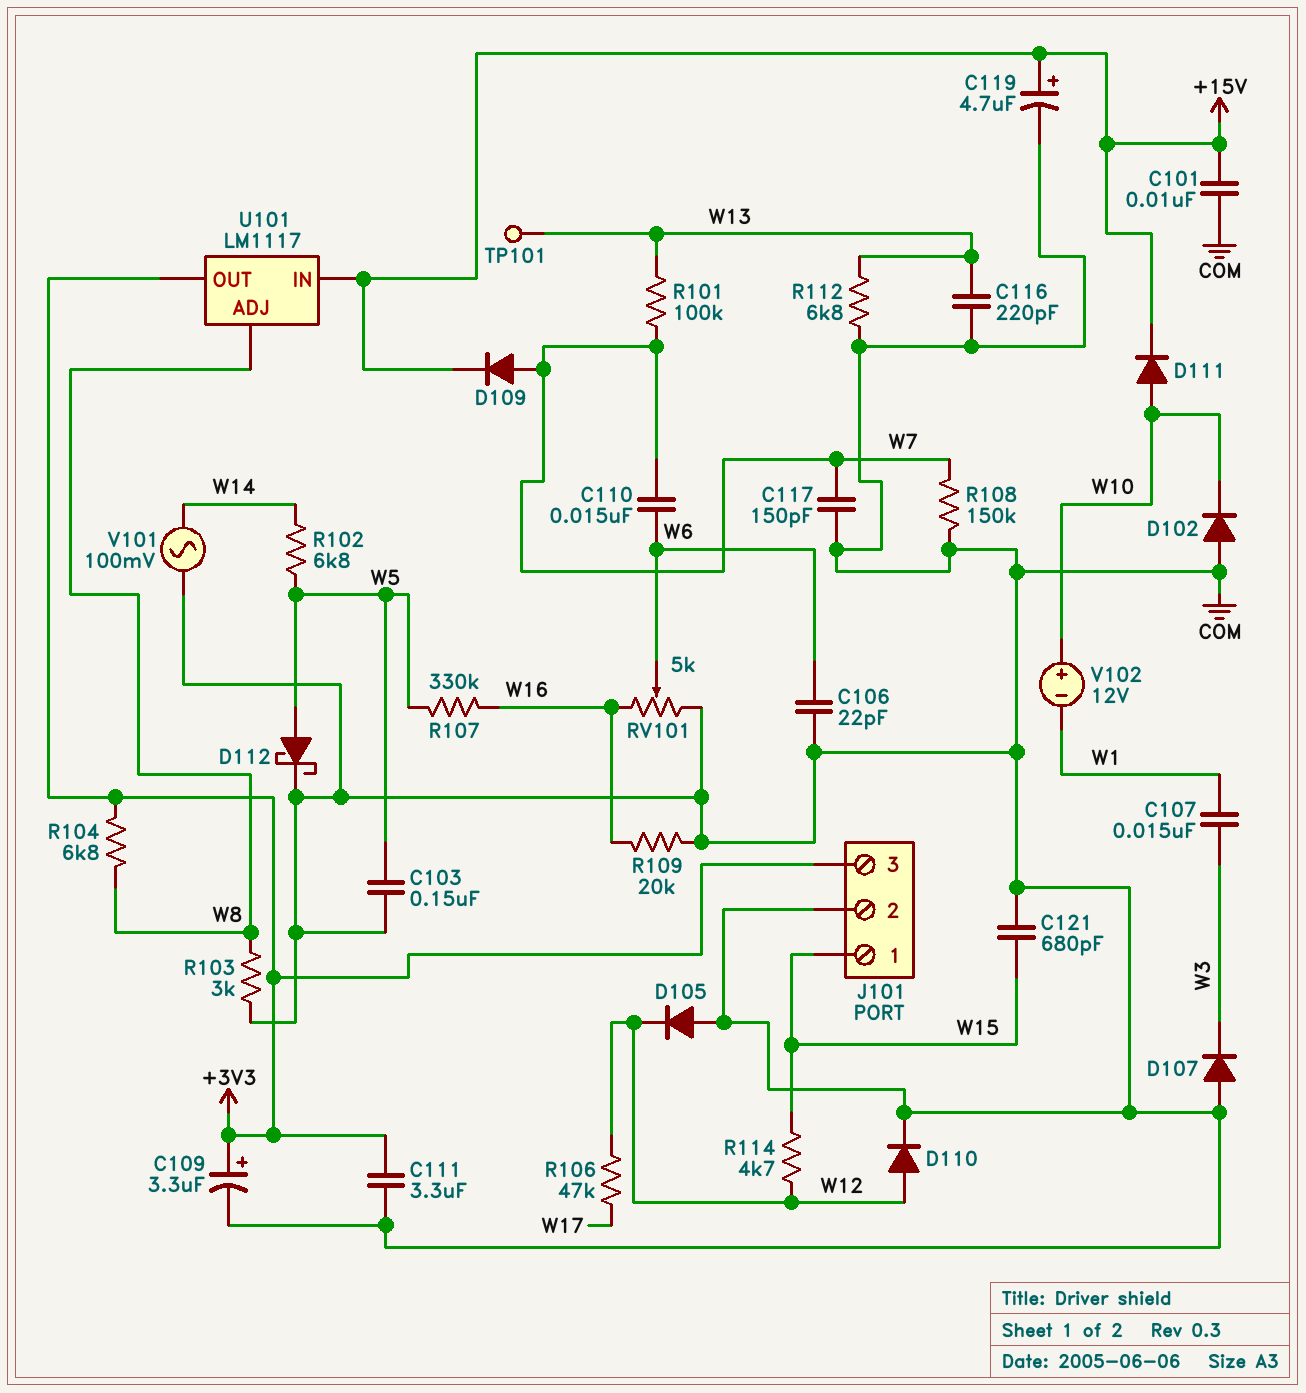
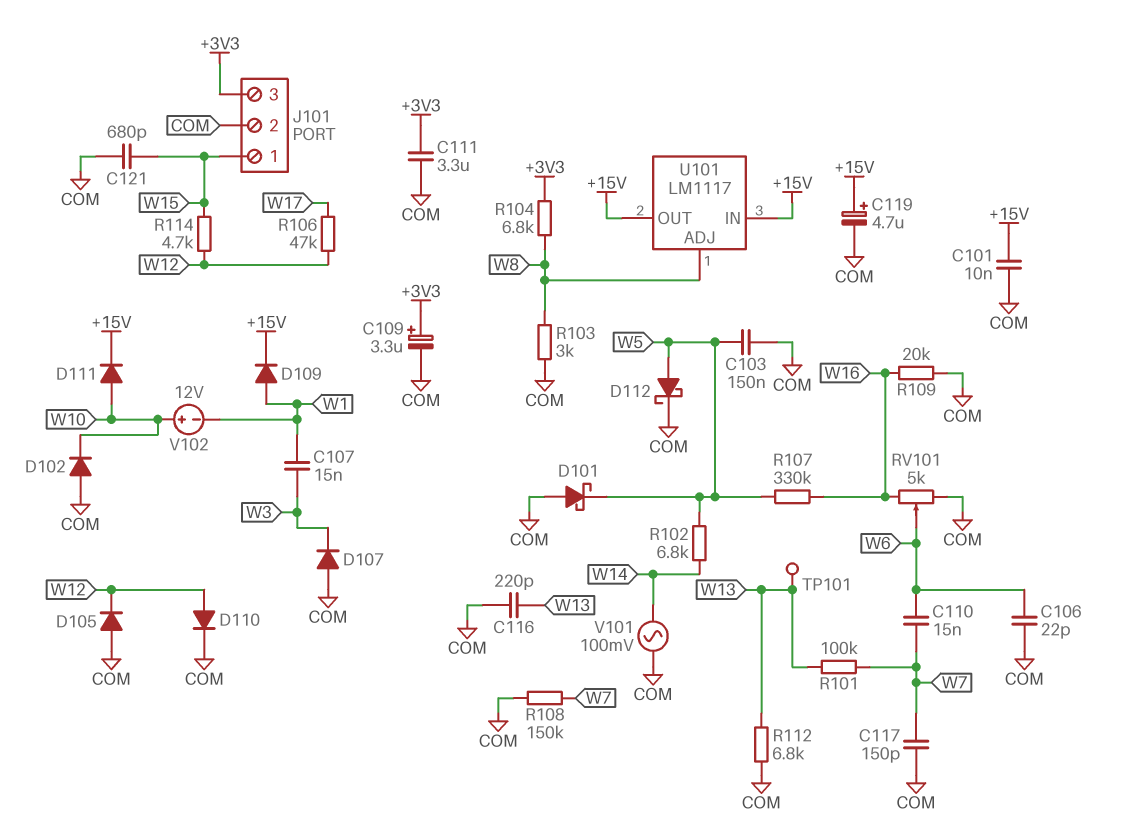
D101: none -> schottky (A COM, K W5)
D109: diode (A W7, K +15V) -> diode (A W1, K +15V)
U101 pin OUT: +3V3 -> +15V

